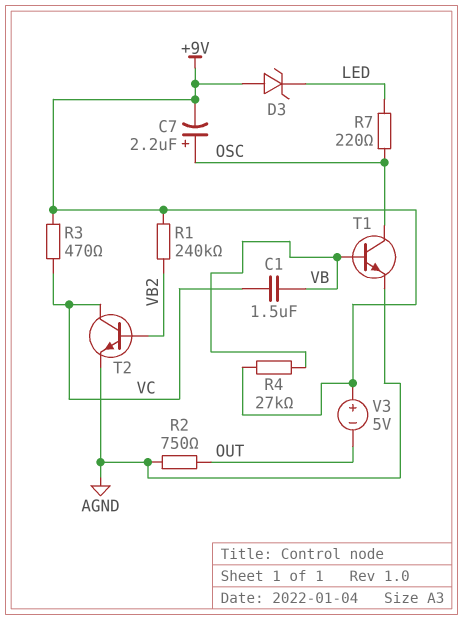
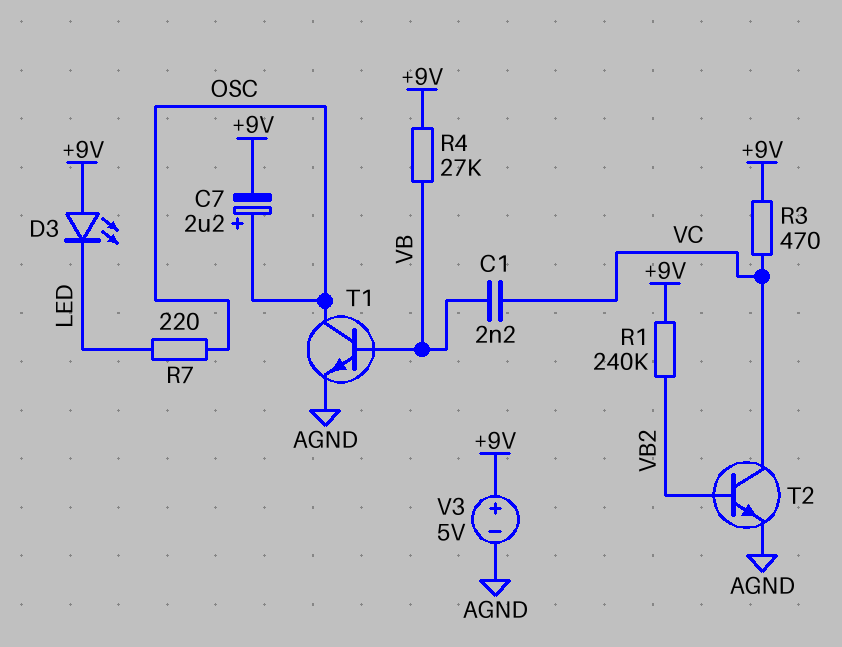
C1: 1.5uF (VB, VC) -> 2.2nF (VB, VC)
D3: zener (A +9V, K LED) -> LED (A +9V, K LED)
R2: 750 (AGND, OUT) -> none
V3: 5V (plus +9V, minus OUT) -> 5V (plus +9V, minus AGND)

